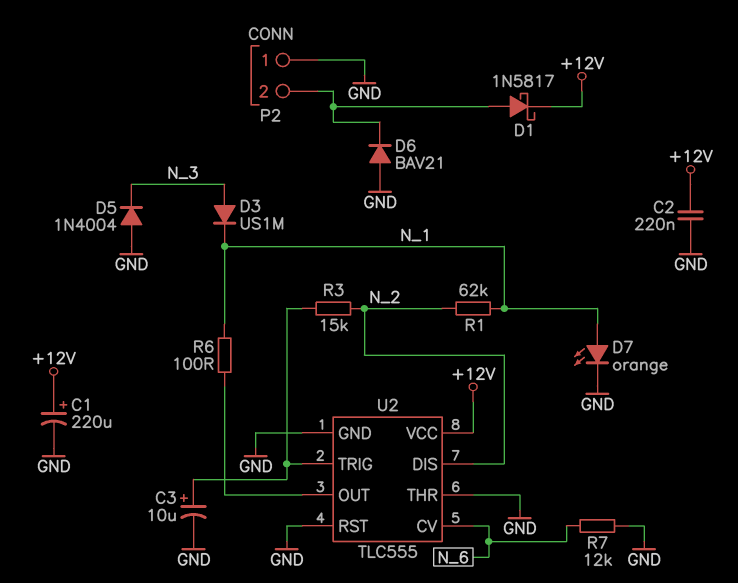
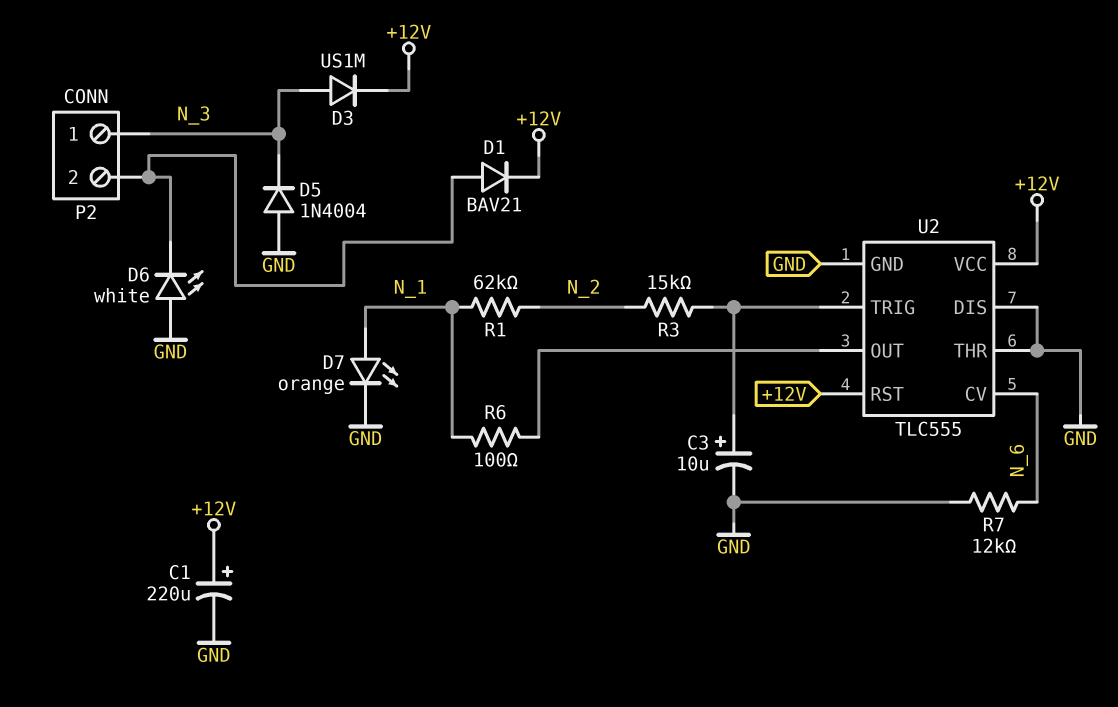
C2: 220nF (+12V, GND) -> none
D1: schottky 1N5817 (A P2/2, K +12V) -> diode BAV21 (A P2/2, K +12V)
D3: diode US1M (A N_3, K N_1) -> diode US1M (A N_3, K +12V)
D6: diode BAV21 (A GND, K P2/2) -> LED white (A GND, K P2/2)
P2 pin 1: GND -> N_3
U2 pin DIS: N_2 -> GND
U2 pin RST: GND -> +12V

